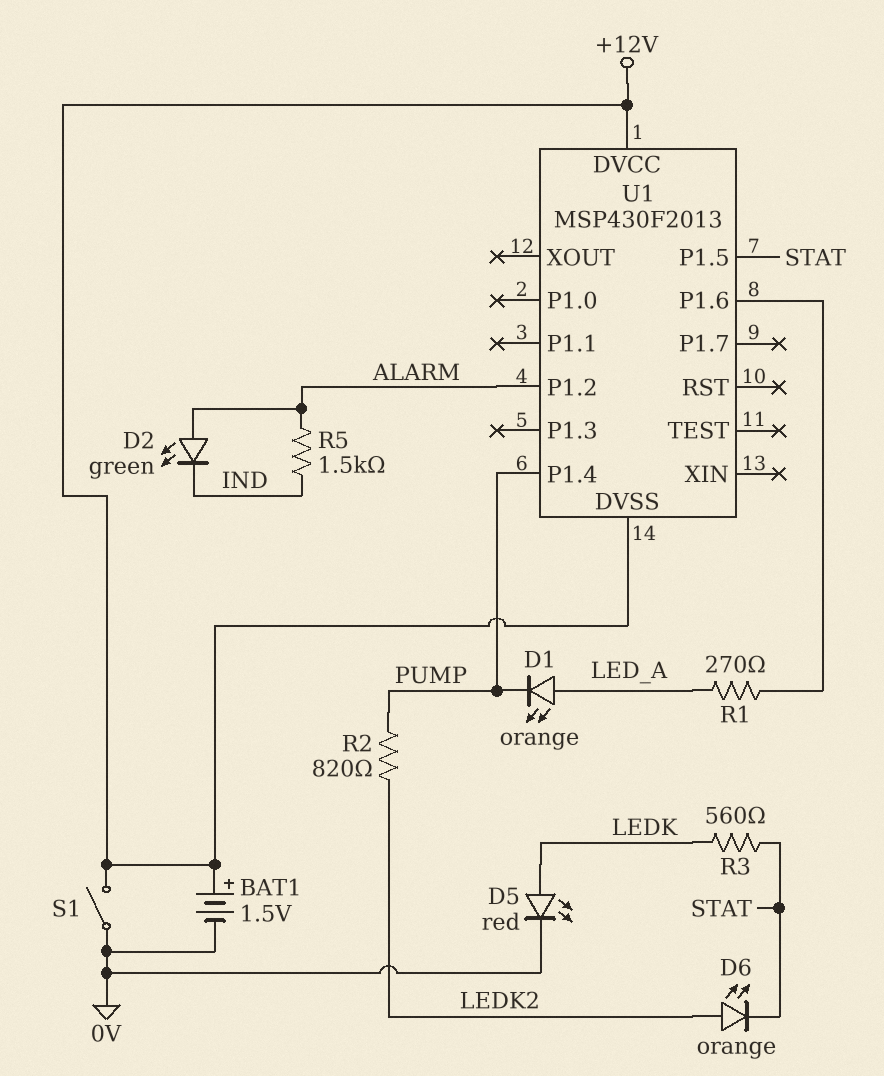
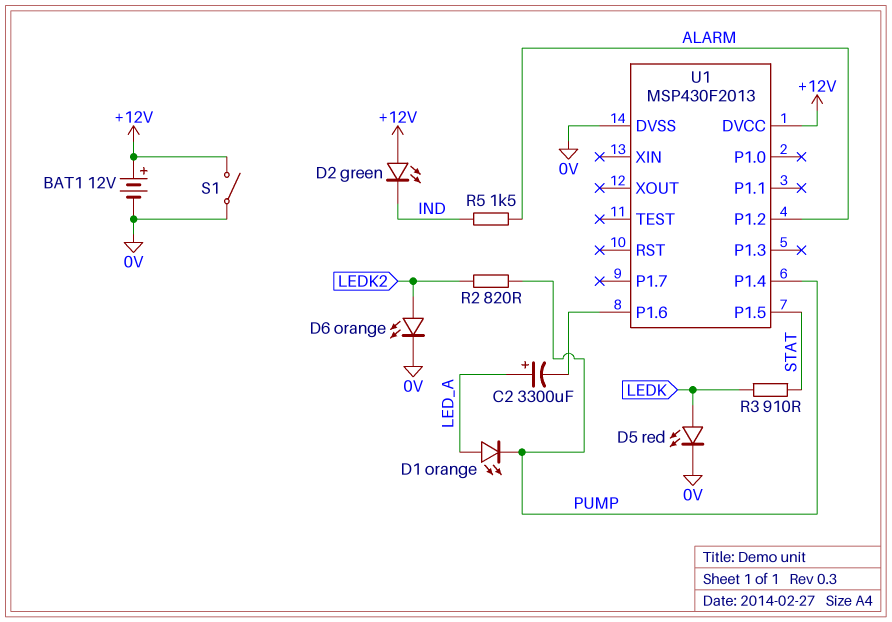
BAT1: 1.5V (plus +12V, minus 0V) -> 12V (plus +12V, minus 0V)
C2: none -> 3300uF (plus LED_A, minus U1/P1.6)
D2: LED green (A ALARM, K IND) -> LED green (A +12V, K IND)
D6: LED orange (A LEDK2, K STAT) -> LED orange (A LEDK2, K 0V)
R1: 270 (LED_A, U1/P1.6) -> none
R3: 560 (LEDK, STAT) -> 910 (LEDK, STAT)
U1 pin DVSS: +12V -> 0V

